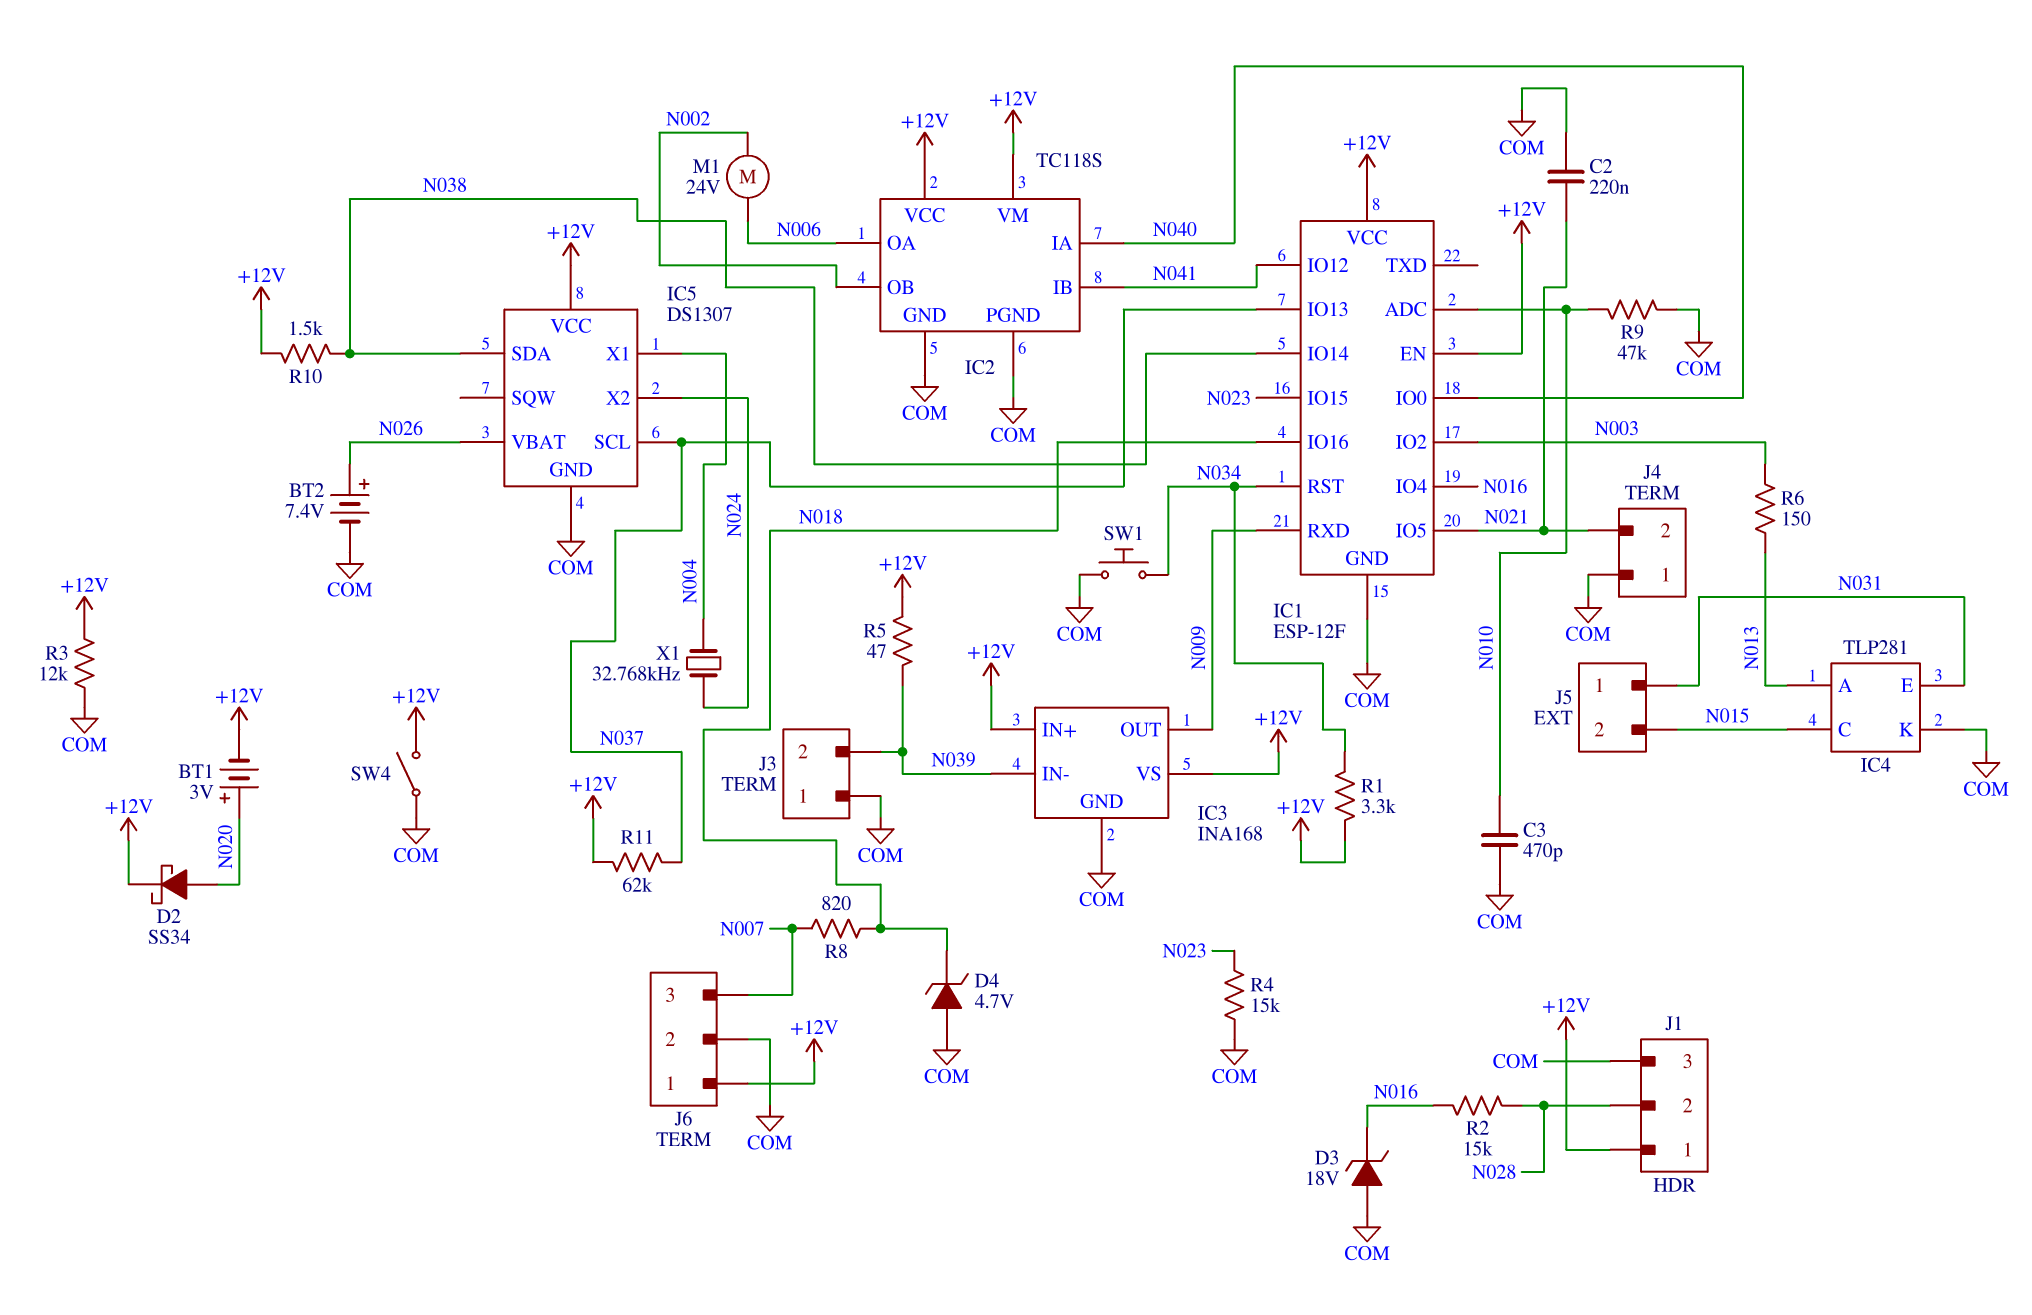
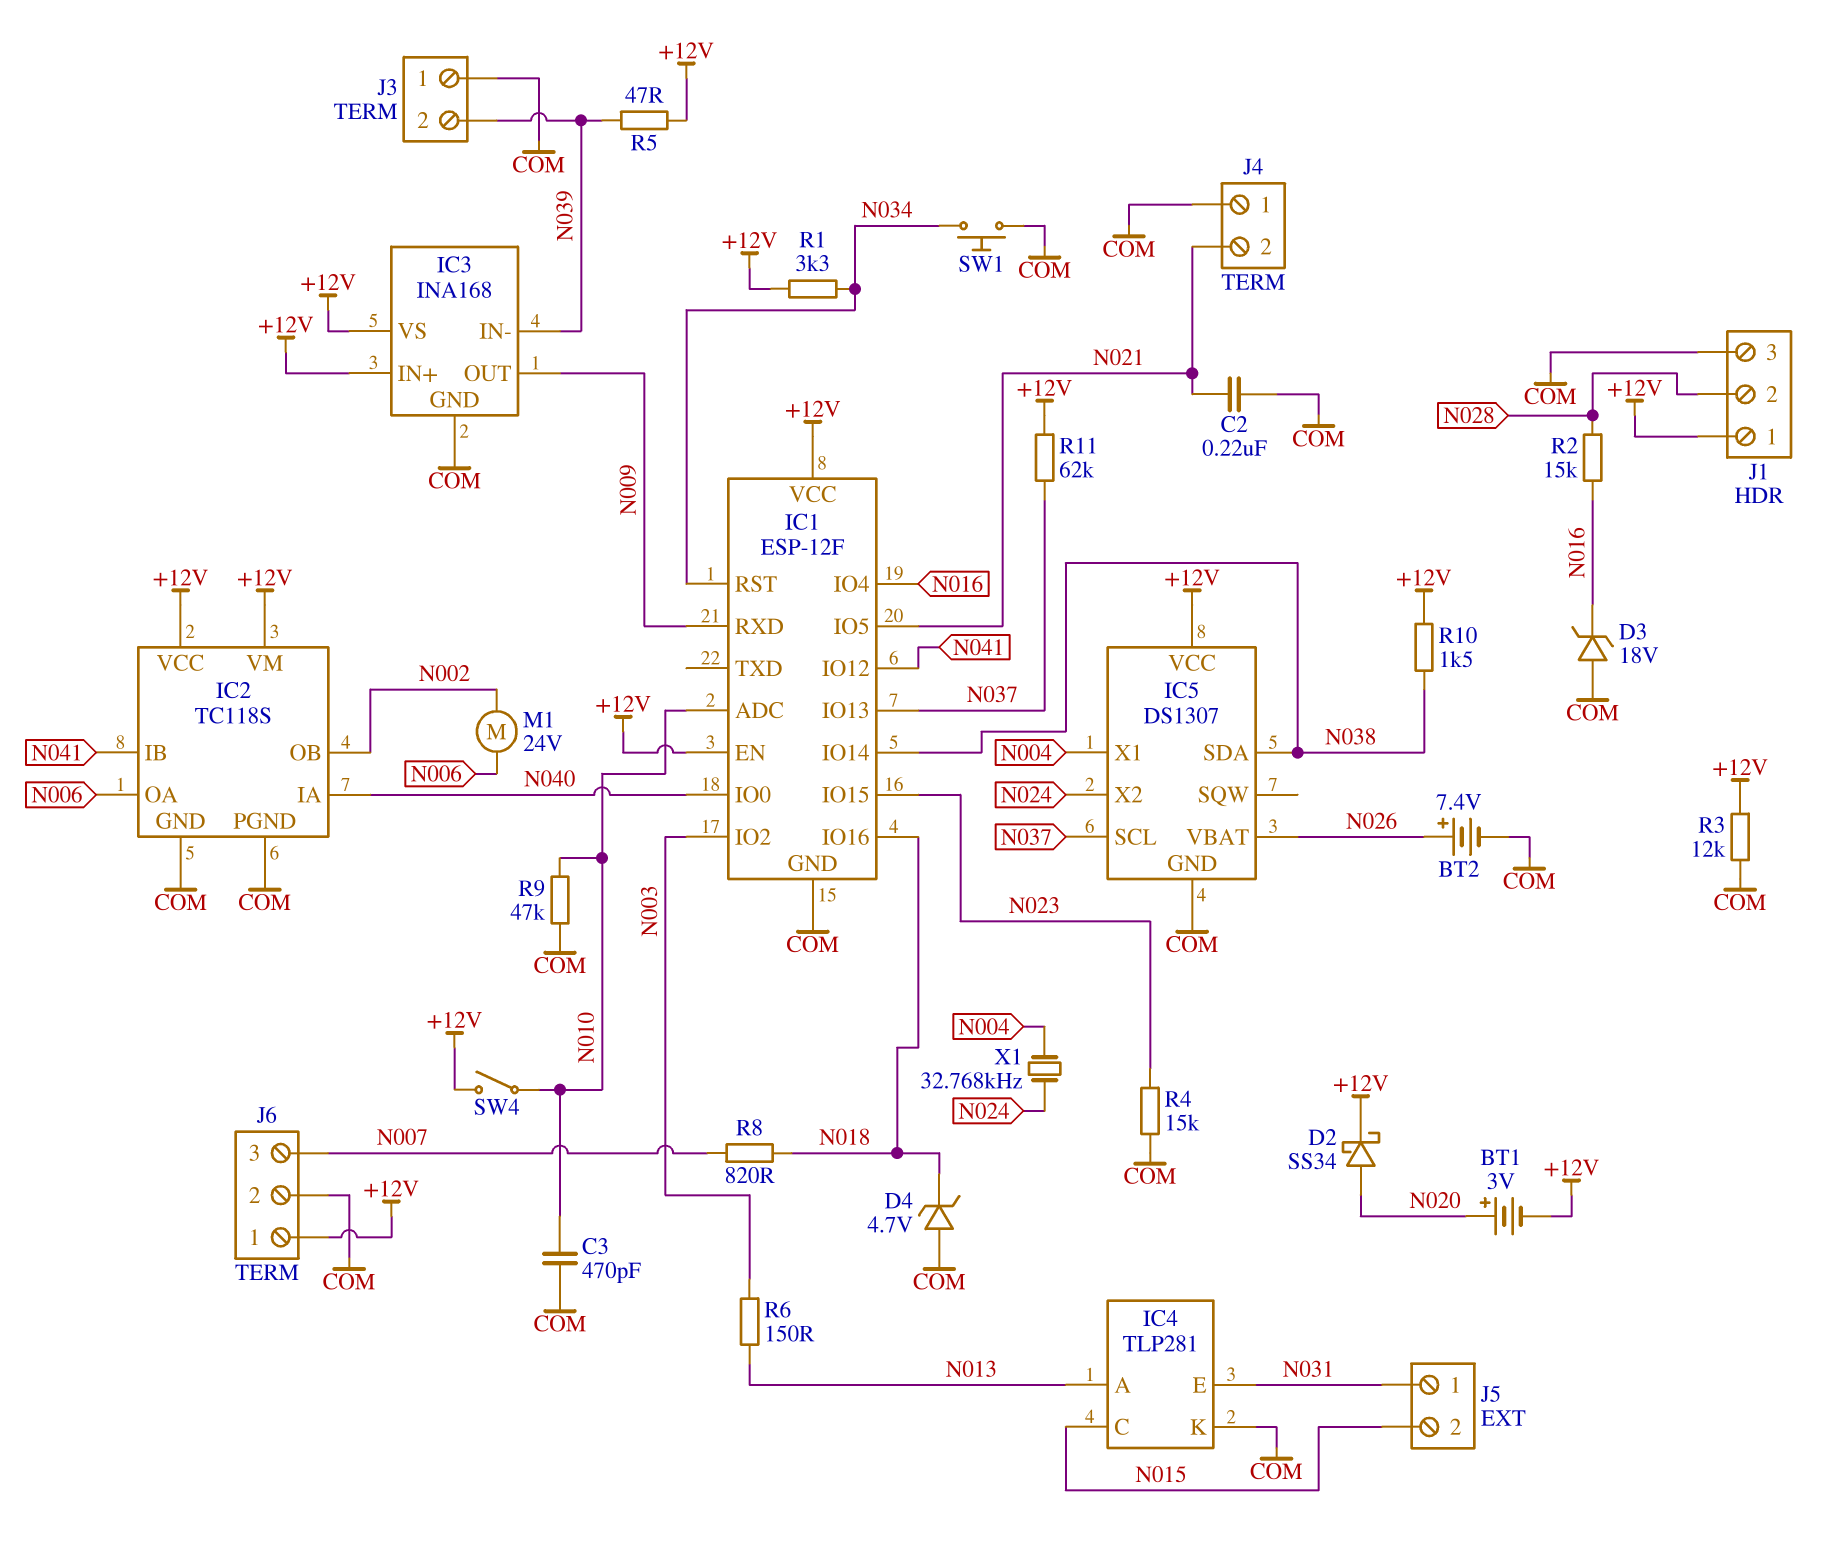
SW4: switch (+12V, COM) -> switch (+12V, N010)

